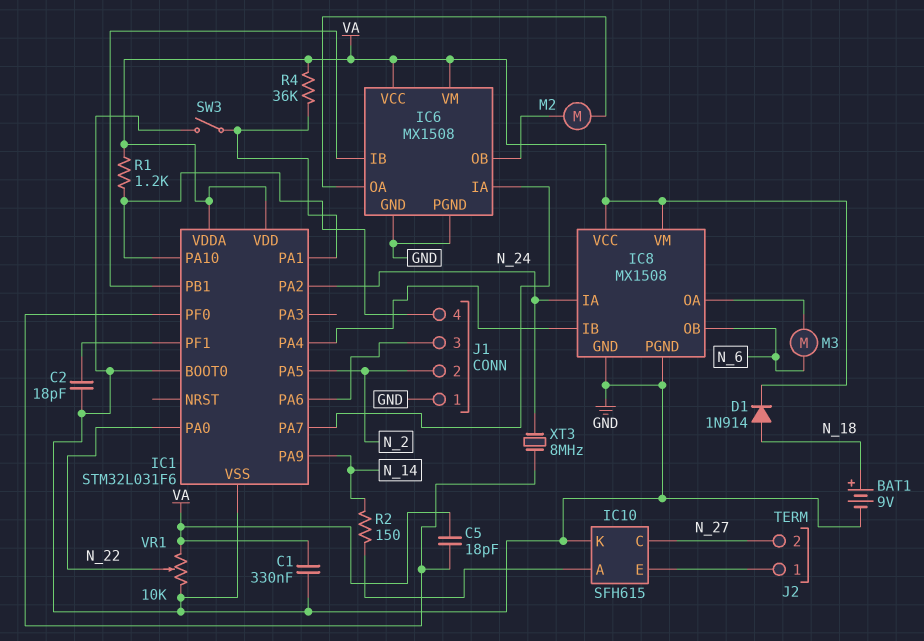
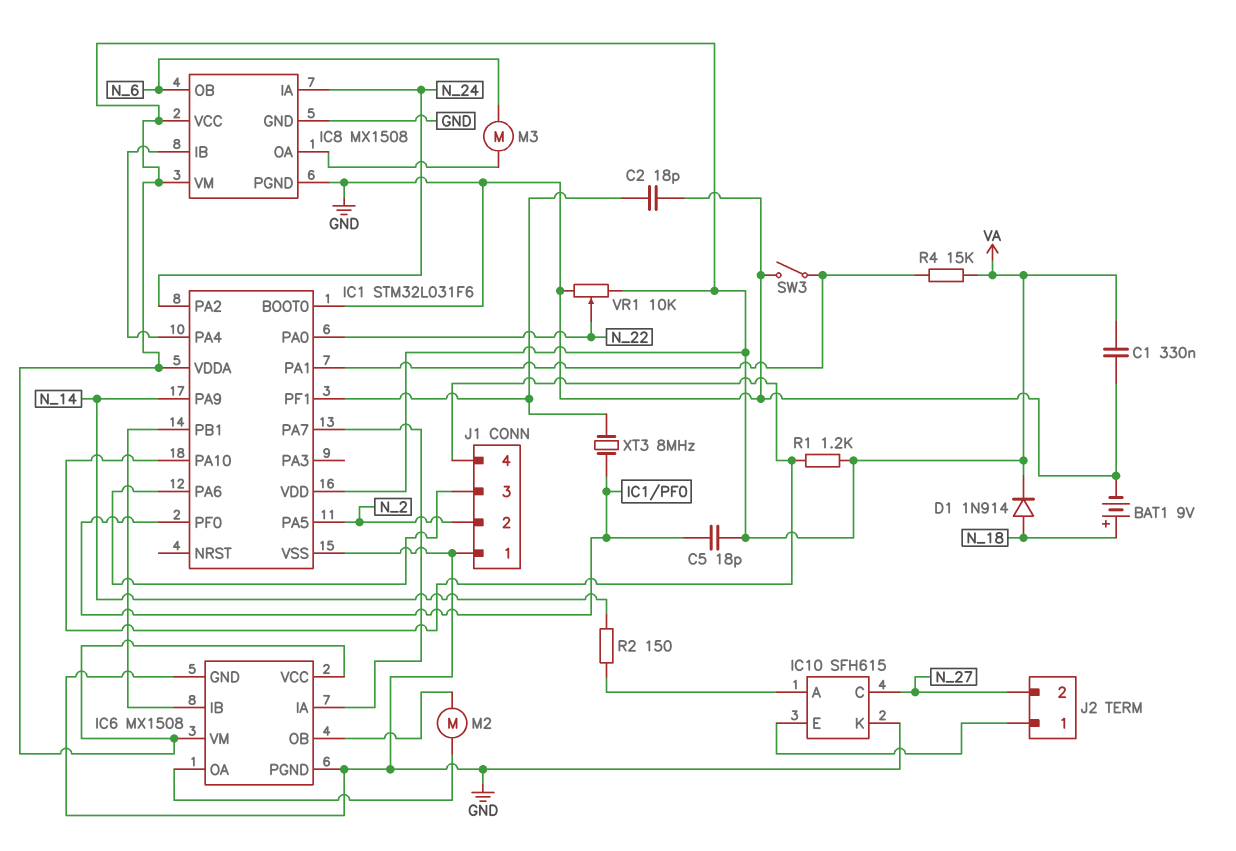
R4: 36k (IC1/PA1, VA) -> 15k (IC1/PA1, VA)
XT3: 8MHz (IC1/PF0, N_24) -> 8MHz (IC1/PF0, IC1/PF1)

